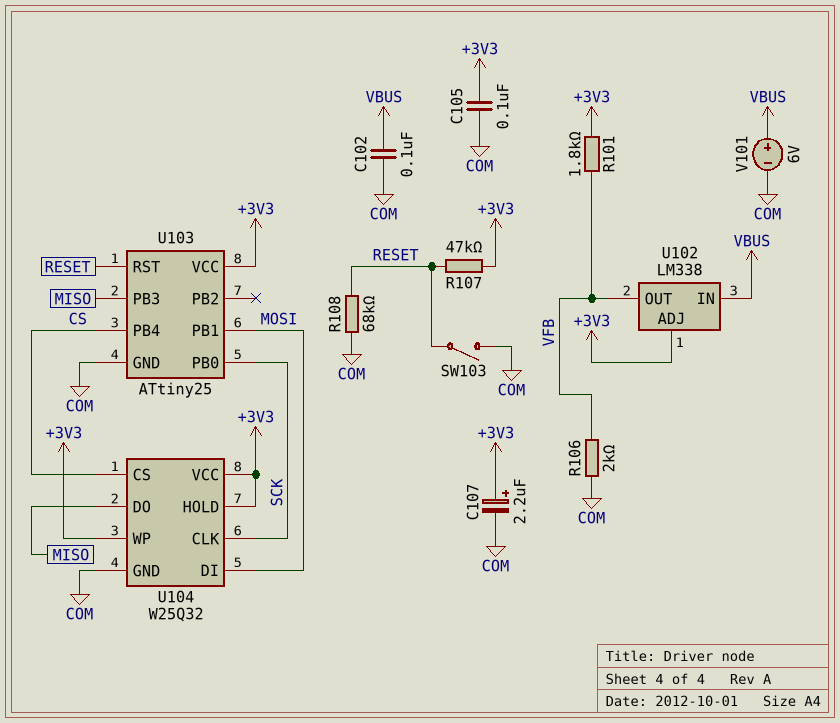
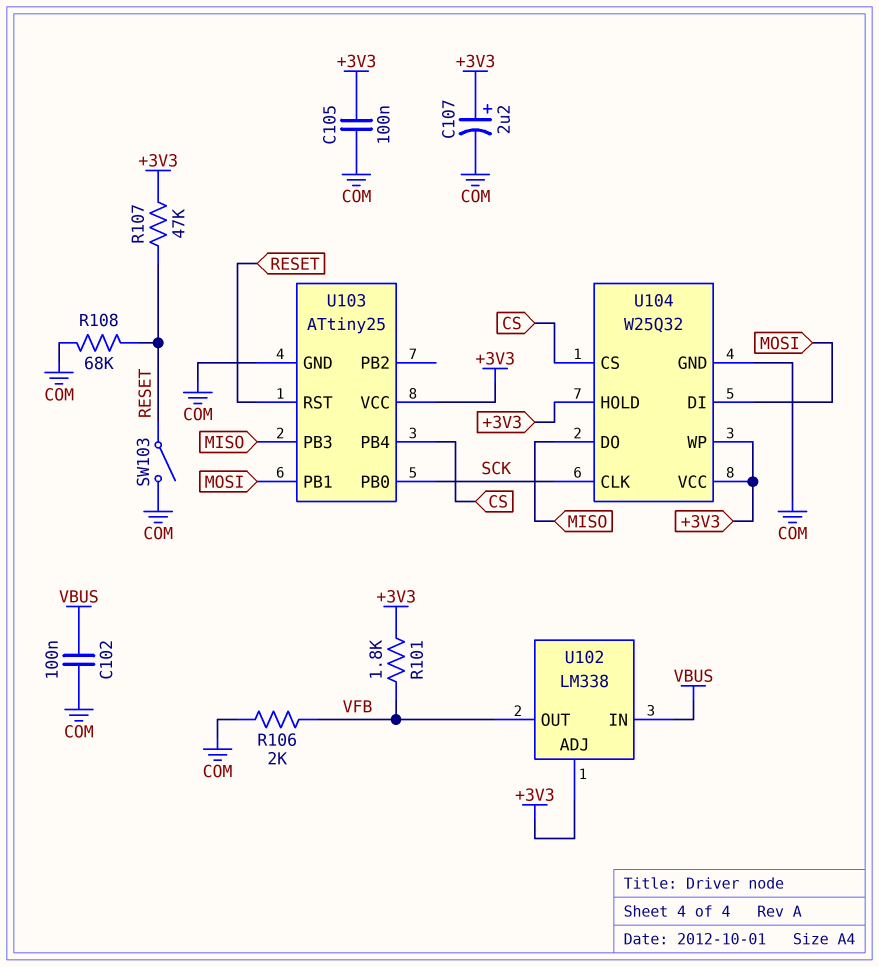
V101: 6V (plus VBUS, minus COM) -> none

